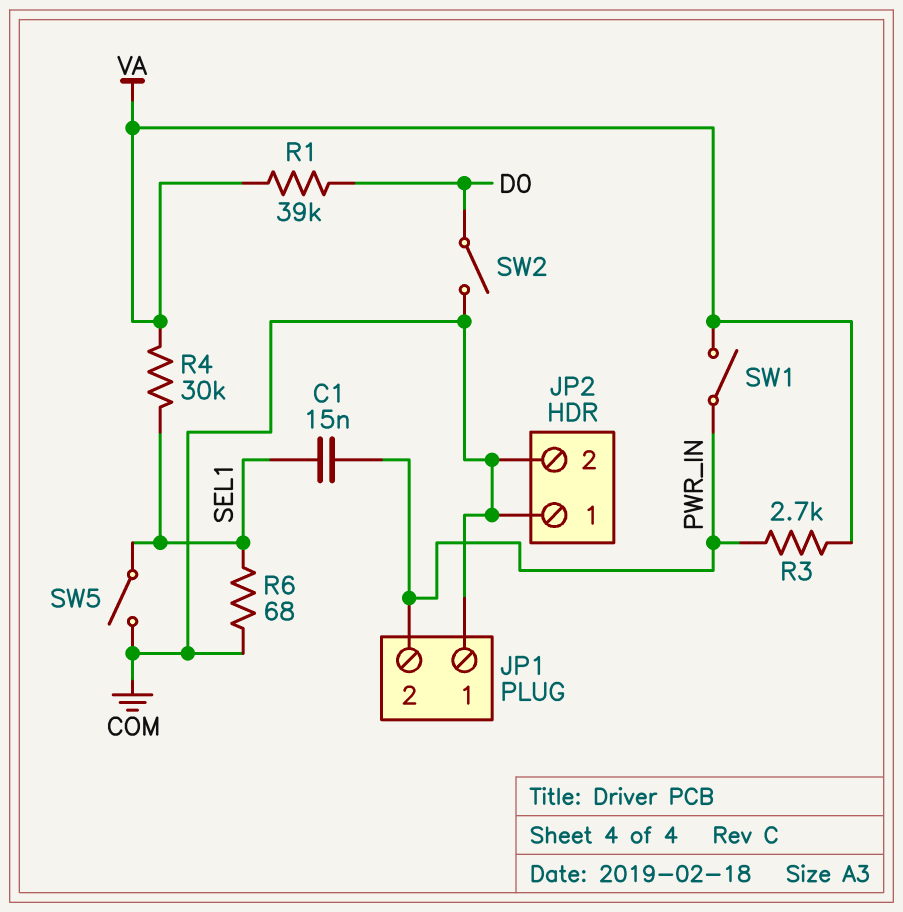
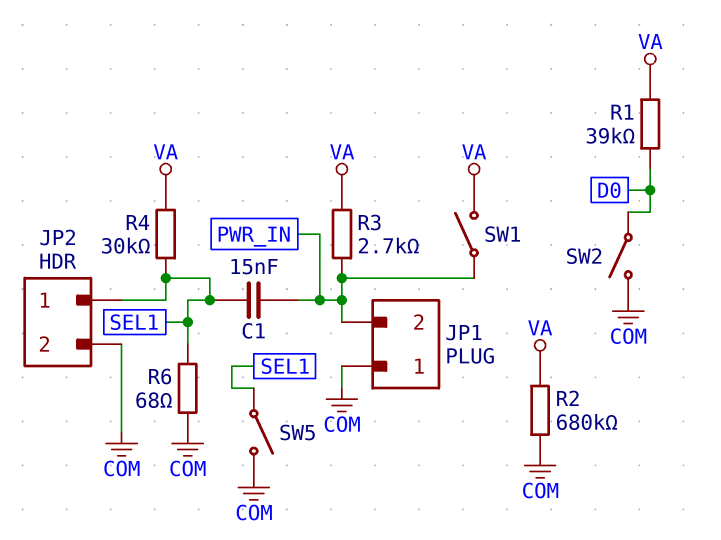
JP2 pin 1: COM -> SEL1
R2: none -> 680k (COM, VA)

